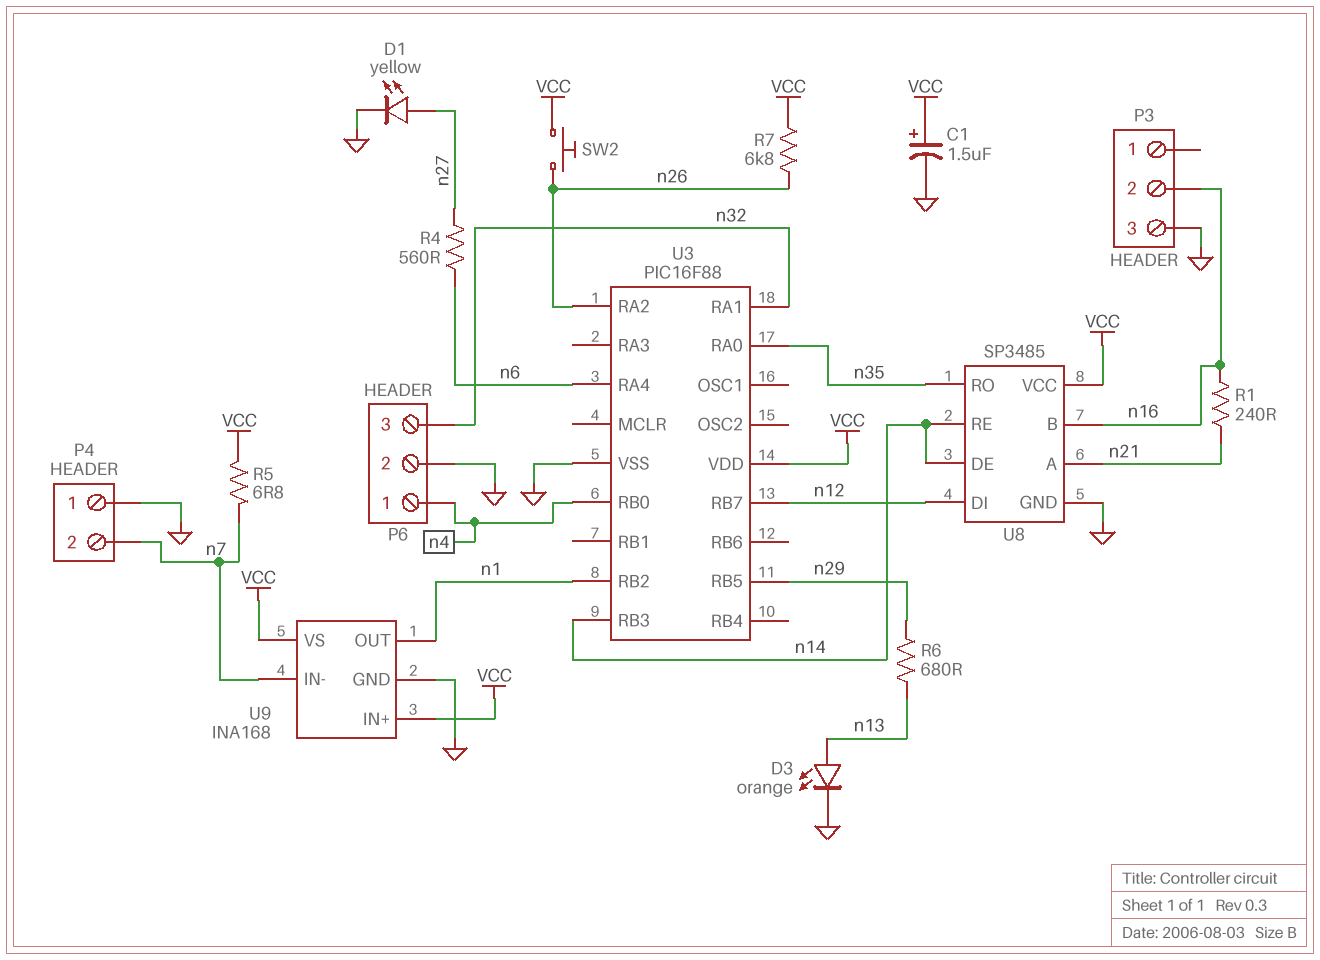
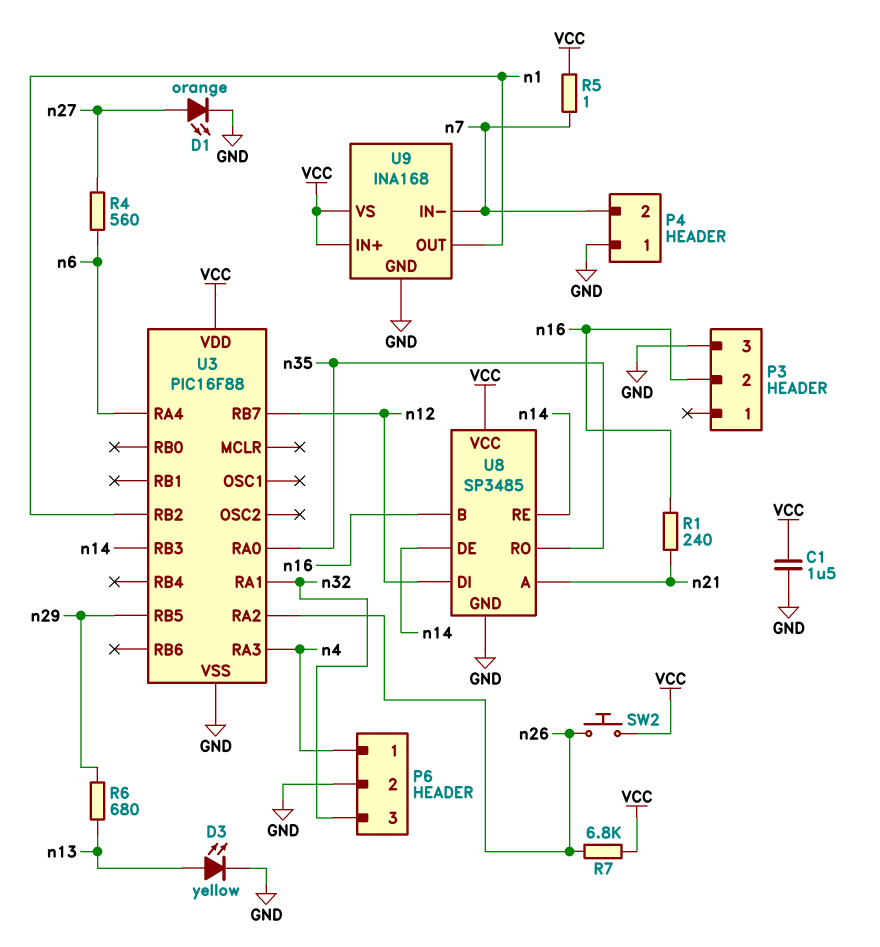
C1: 1.5uF (plus VCC, minus GND) -> 1.5uF (GND, VCC)
D1: LED yellow (A n27, K GND) -> LED orange (A n27, K GND)
D3: LED orange (A n13, K GND) -> LED yellow (A n13, K GND)
R5: 6.8 (VCC, n7) -> 1 (VCC, n7)
U3 pin RA3: none -> n4
U3 pin RB0: n4 -> none

